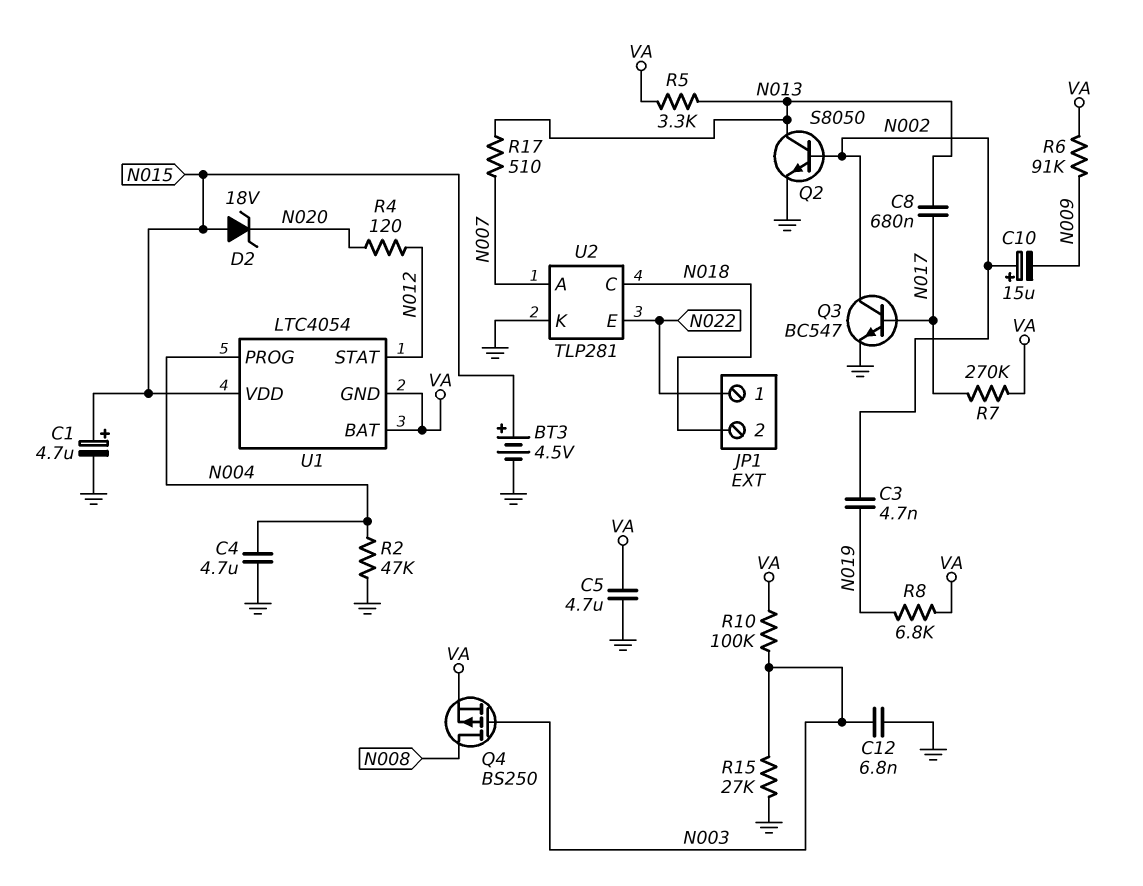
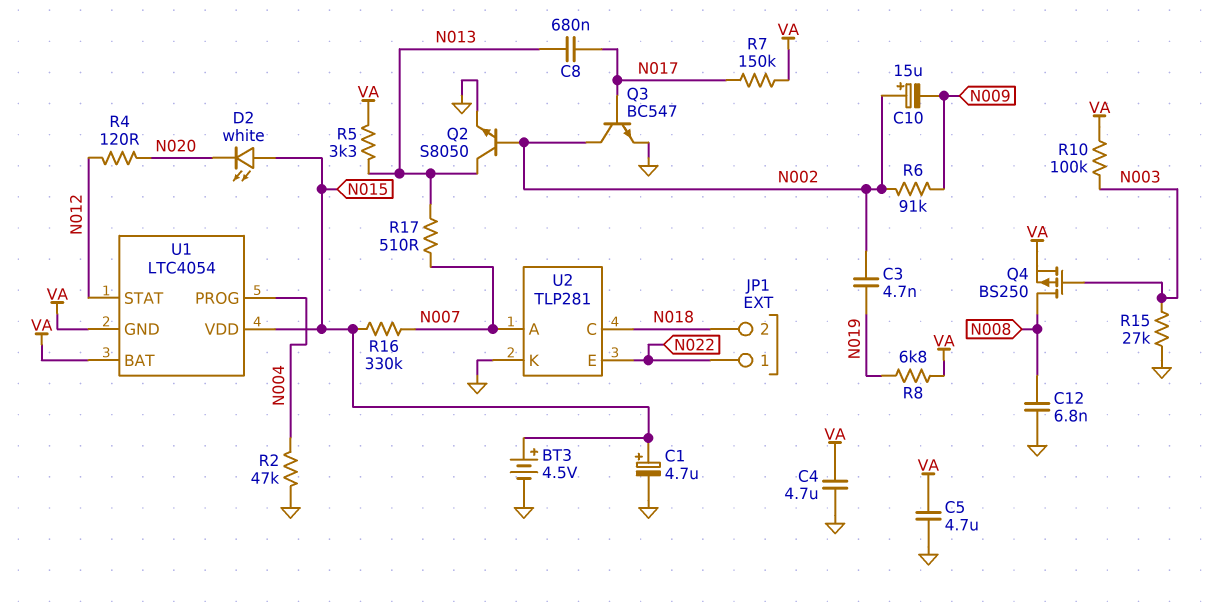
C4: 4.7uF (GND, N004) -> 4.7uF (GND, VA)
C12: 6.8nF (GND, N003) -> 6.8nF (GND, N008)
D2: zener 18V (A N015, K N020) -> LED white (A N015, K N020)
R6: 91k (N009, VA) -> 91k (N002, N009)
R7: 270k (N017, VA) -> 150k (N017, VA)
R16: none -> 330k (N007, N015)

